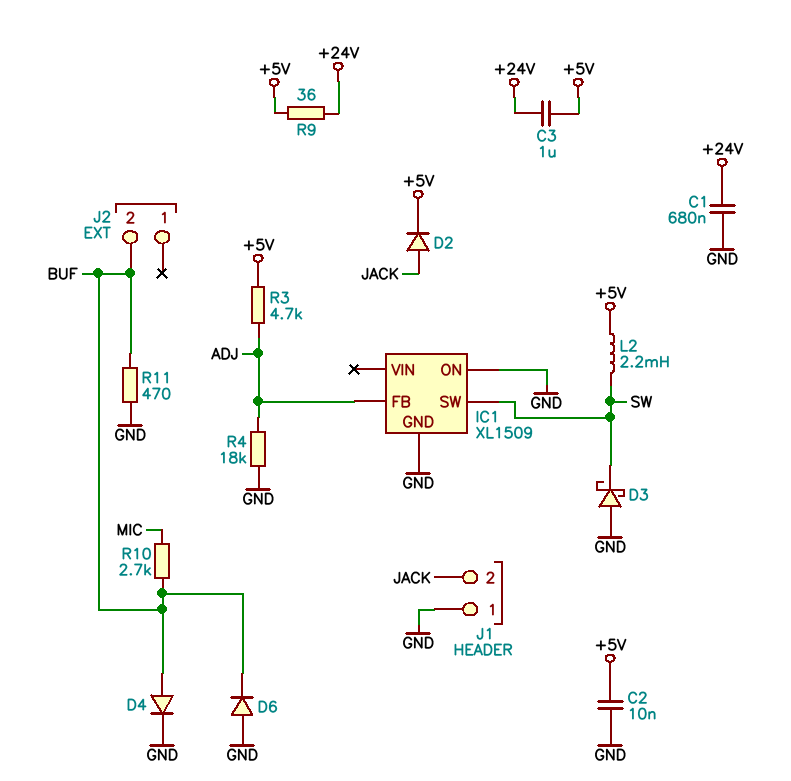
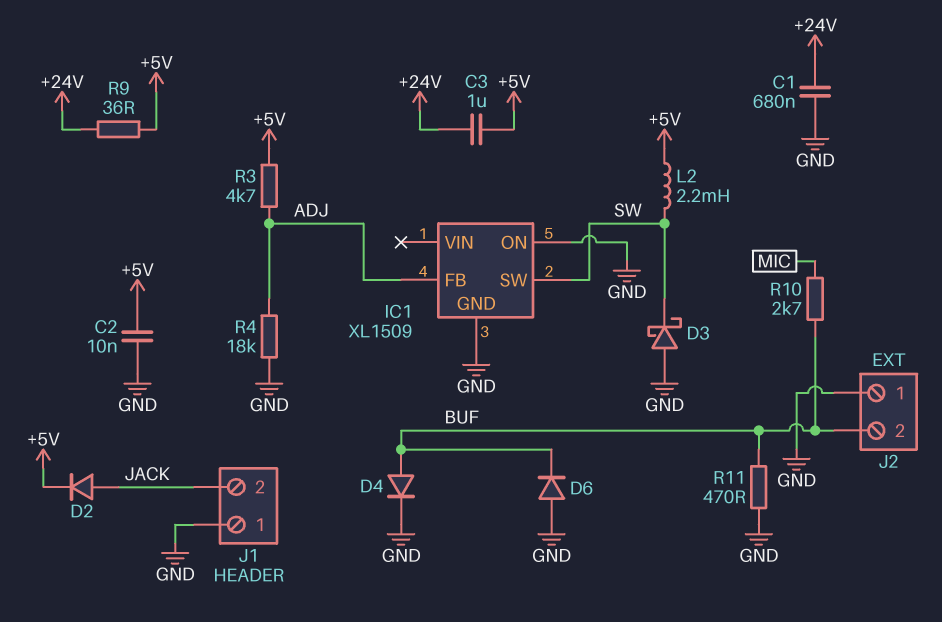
J2 pin 1: none -> GND

